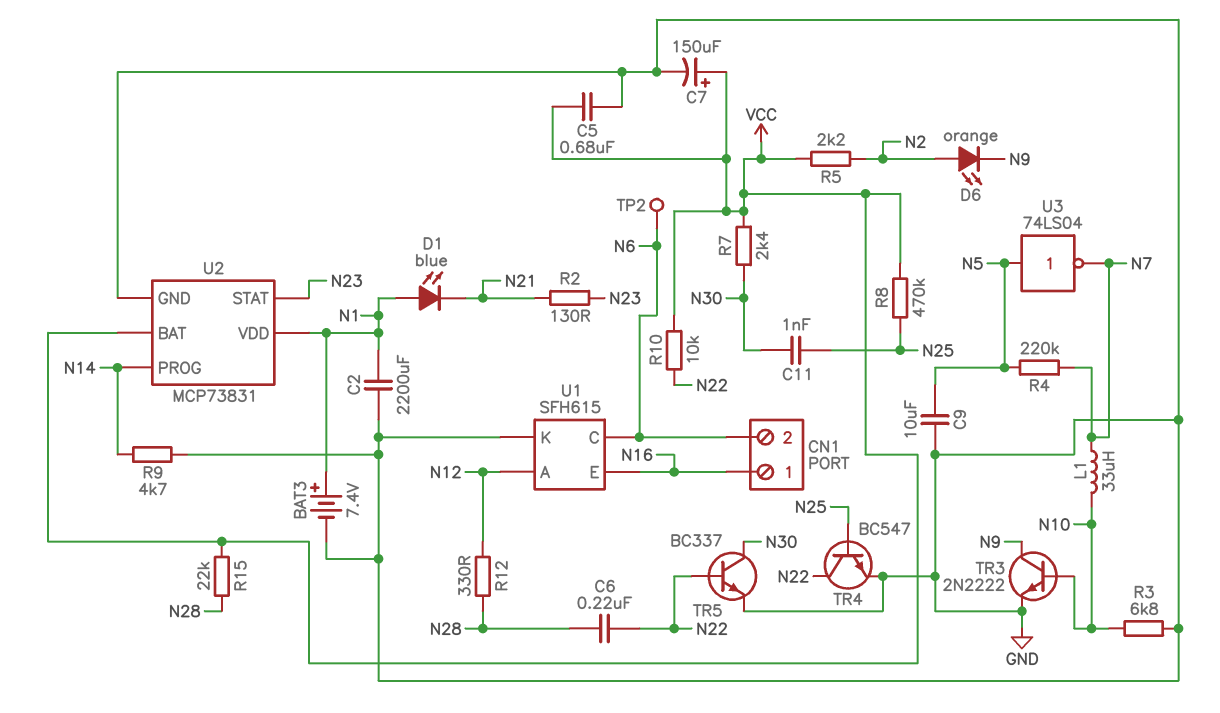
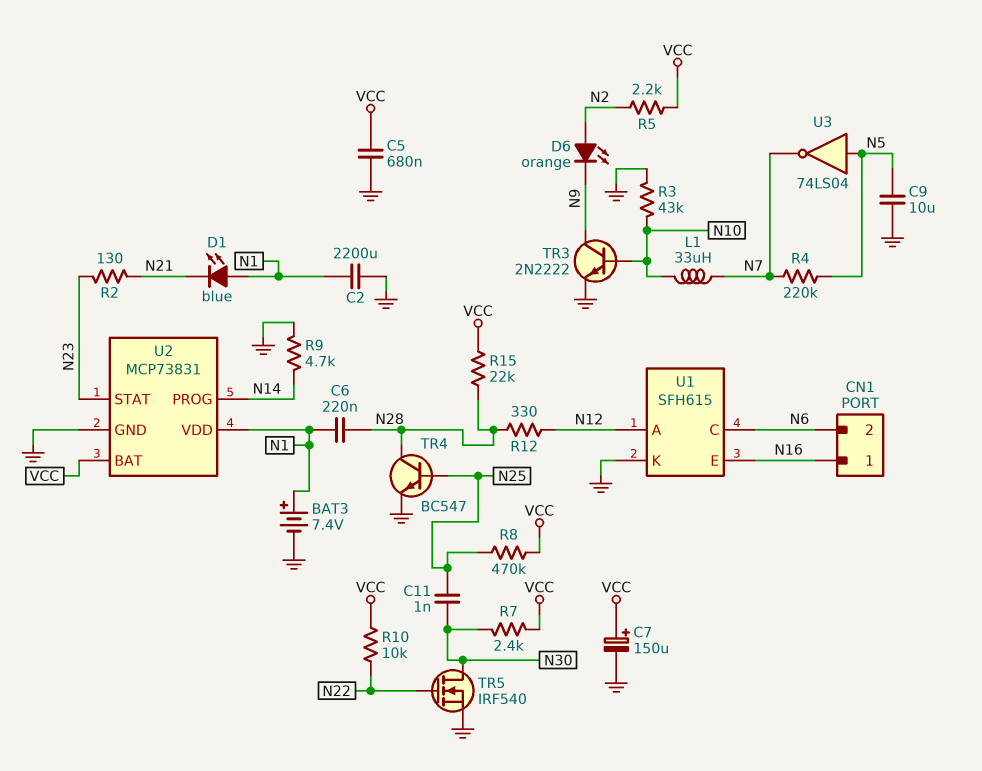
C6: 220nF (N22, N28) -> 220nF (N1, N28)
R3: 6.8k (GND, N10) -> 43k (GND, N10)
TP2: test point (N6) -> none
TR4: NPN BC547 (B N25, C N22, E GND) -> NPN BC547 (B N25, C N28, E GND)
TR5: NPN BC337 (B N22, C N30, E GND) -> NMOS IRF540 (G N22, D N30, S GND)

